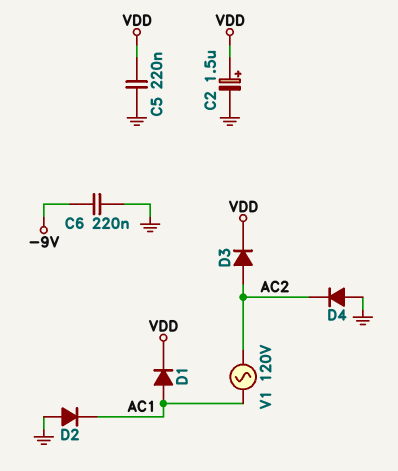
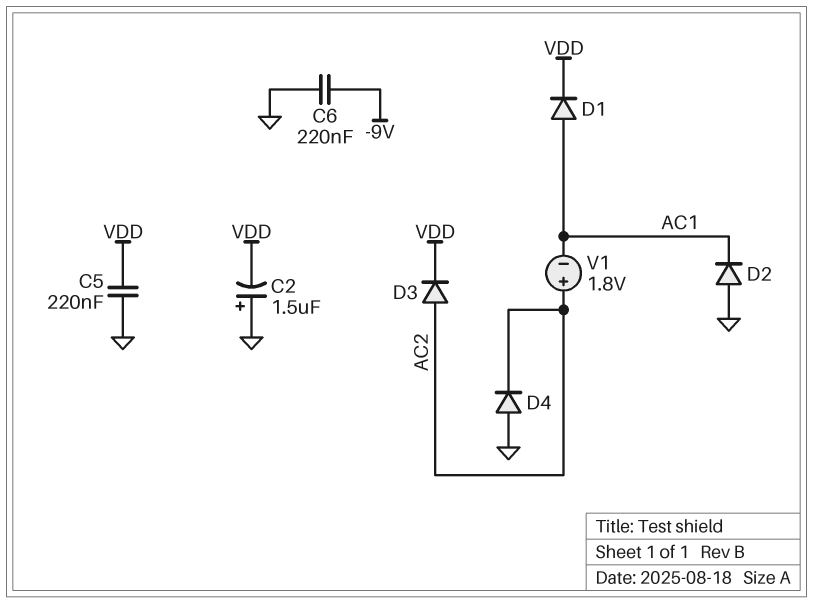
C2: 1.5uF (plus VDD, minus GND) -> 1.5uF (plus GND, minus VDD)
V1: AC 120V (AC1, AC2) -> 1.8V (plus AC2, minus AC1)

